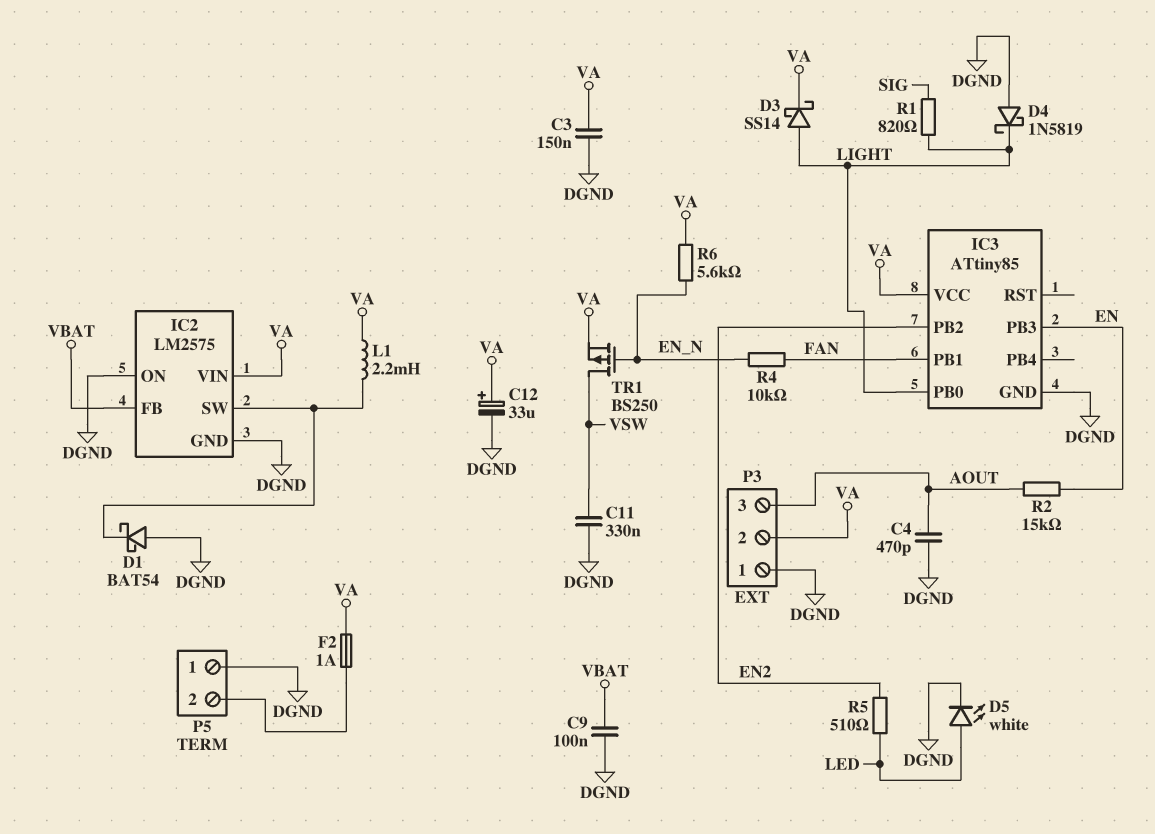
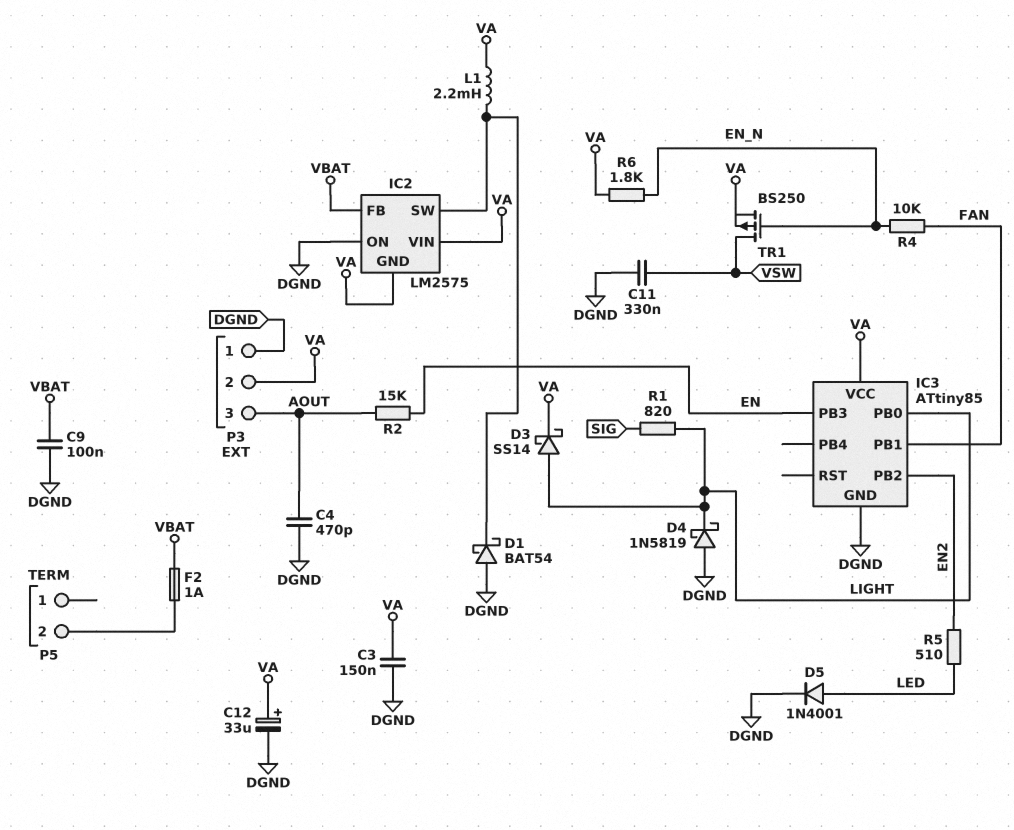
D5: LED white (A LED, K DGND) -> diode 1N4001 (A LED, K DGND)
F2: 1A (P5/2, VA) -> 1A (P5/2, VBAT)
IC2 pin GND: DGND -> VA
P5 pin 1: DGND -> none
R6: 5.6k (EN_N, VA) -> 1.8k (EN_N, VA)

